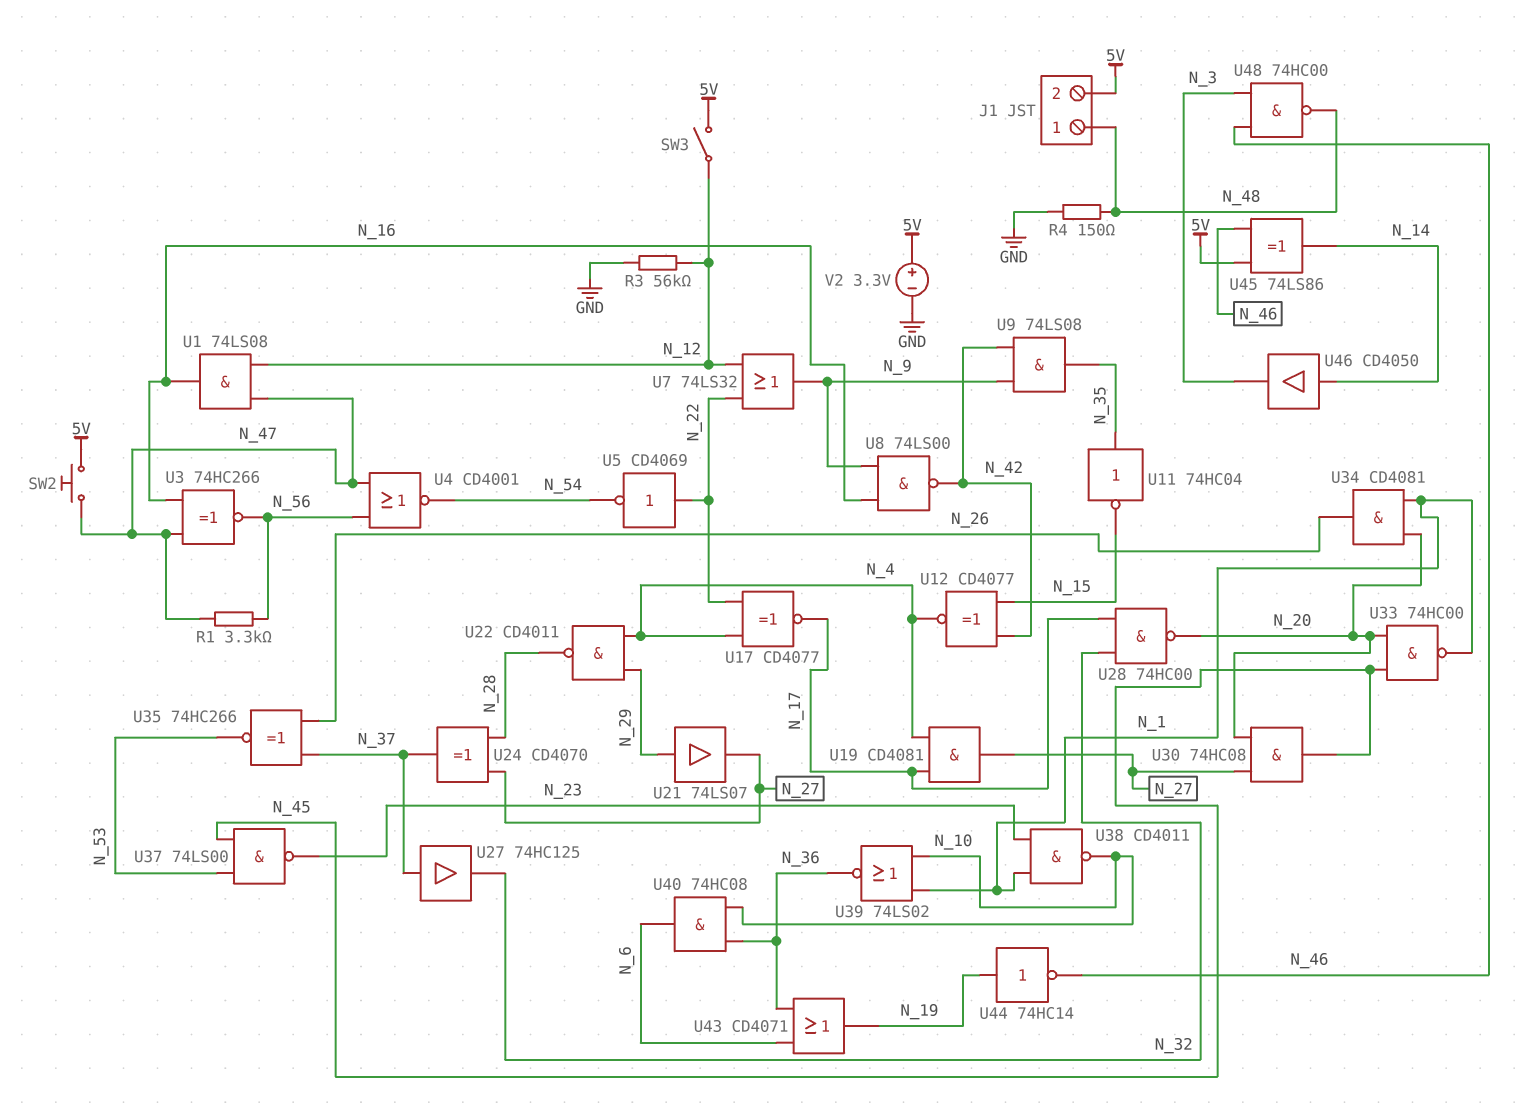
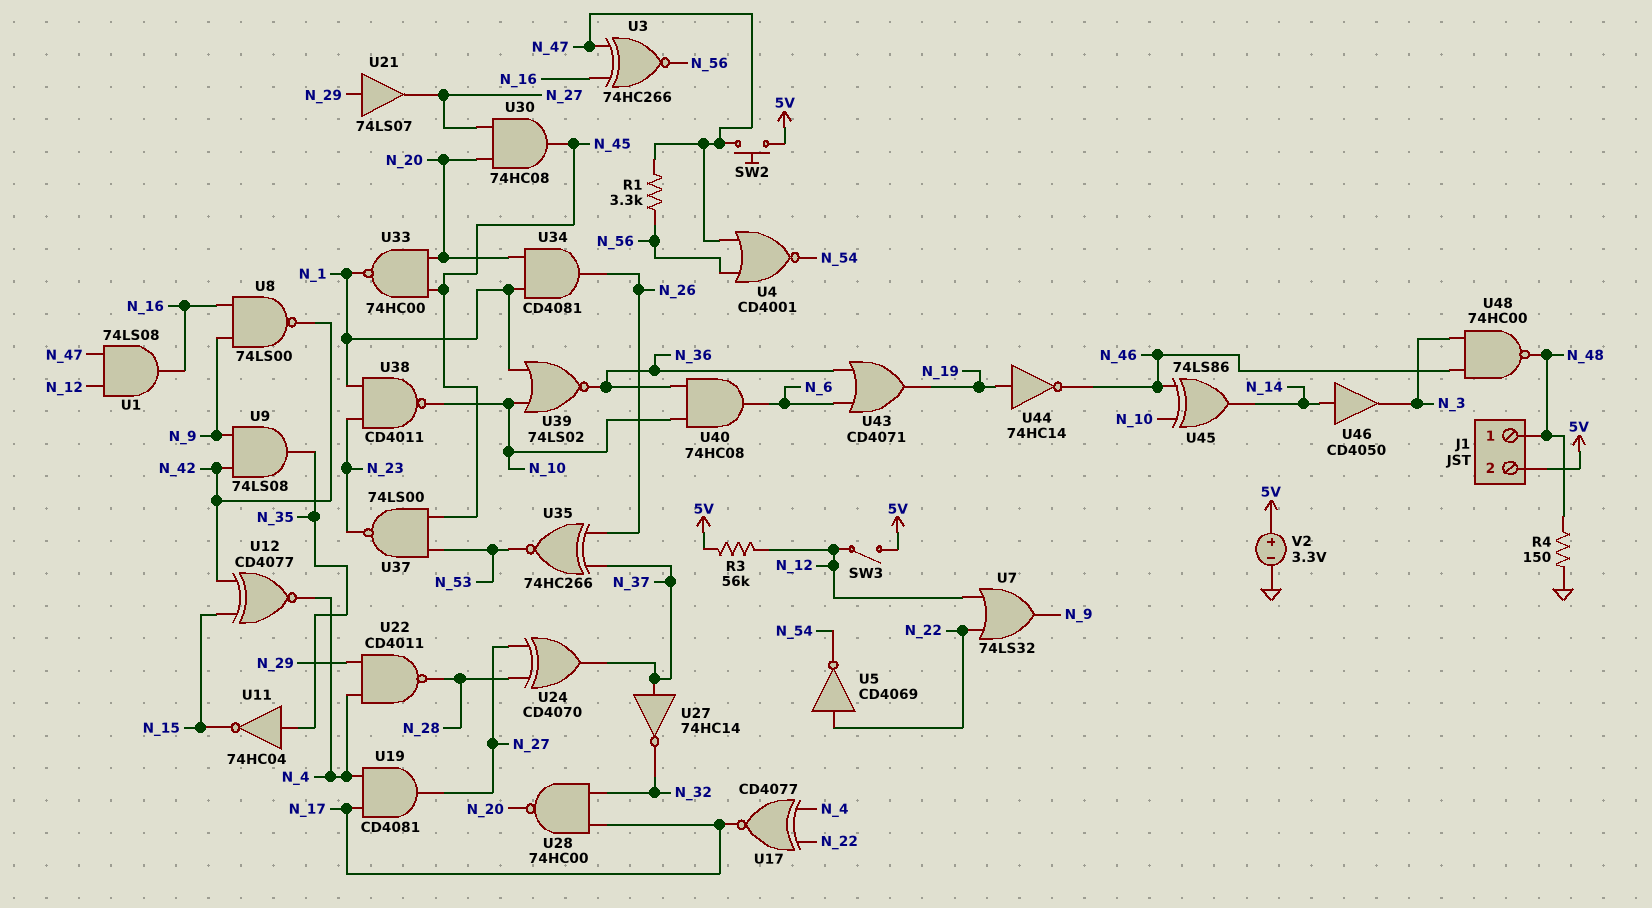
R3: 56k (GND, N_12) -> 56k (5V, N_12)
U27: buffer 74HC125 (in N_37, out N_32) -> NOT 74HC14 (in N_37, out N_32)
U45: XOR 74LS86 (in 5V, in N_46, out N_14) -> XOR 74LS86 (in N_10, in N_46, out N_14)

